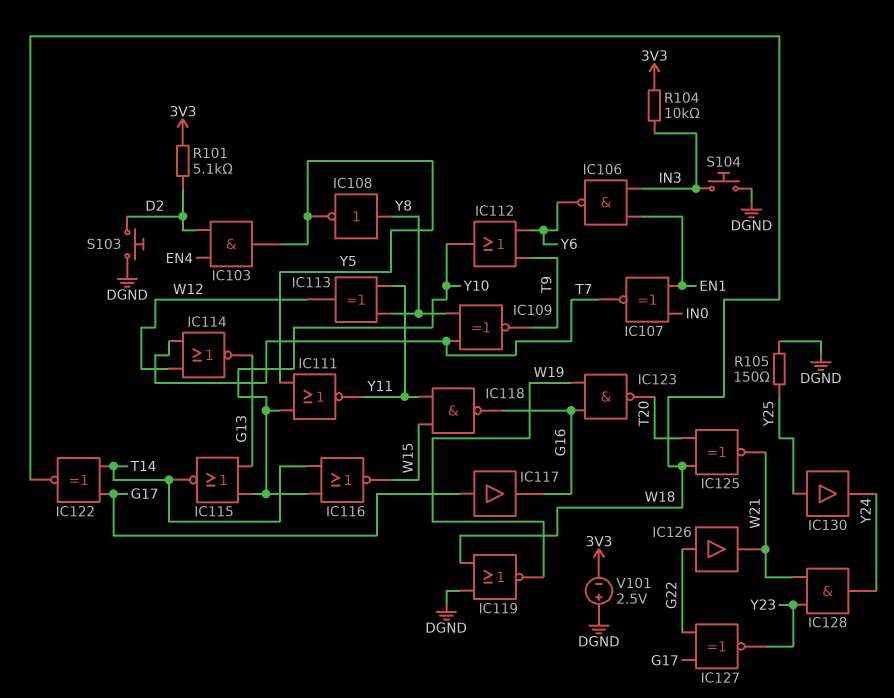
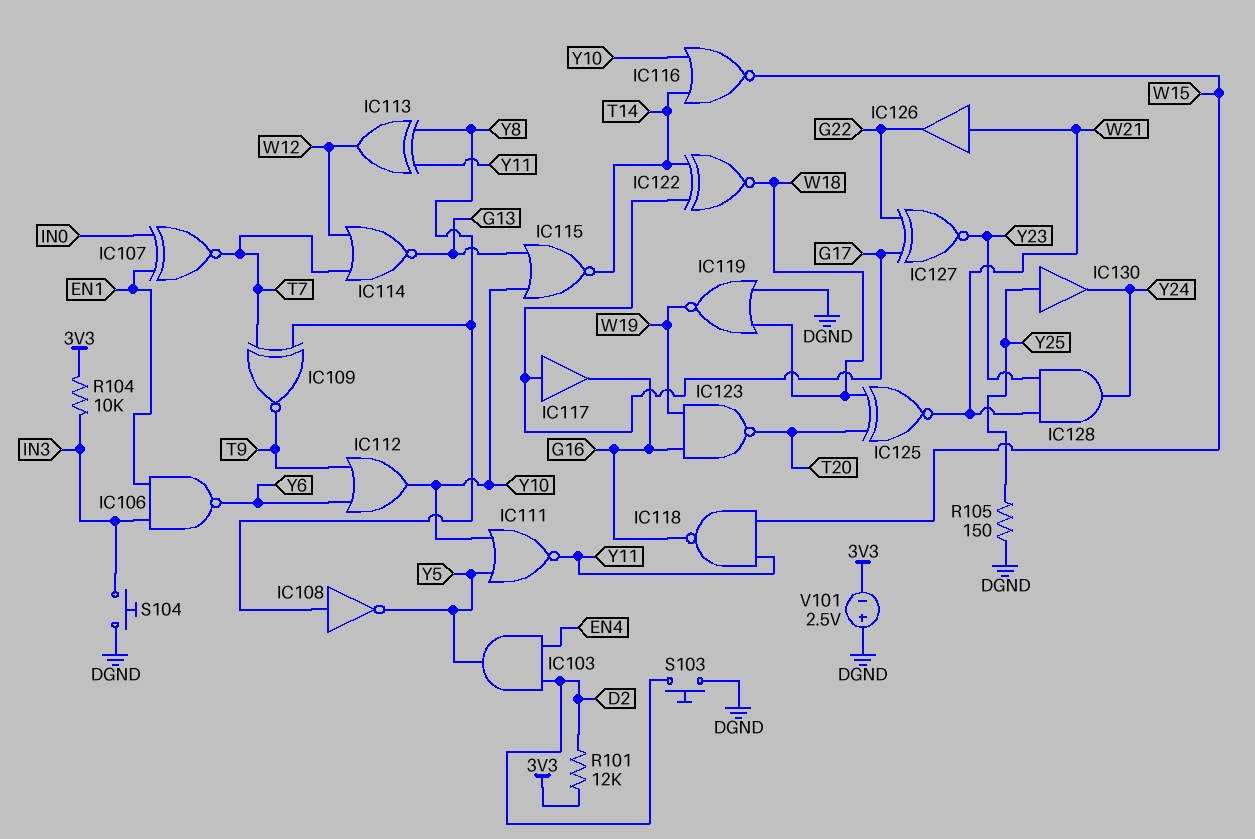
IC126: buffer (in G22, out W21) -> buffer (in W21, out G22)
R101: 5.1k (3V3, D2) -> 12k (3V3, D2)

